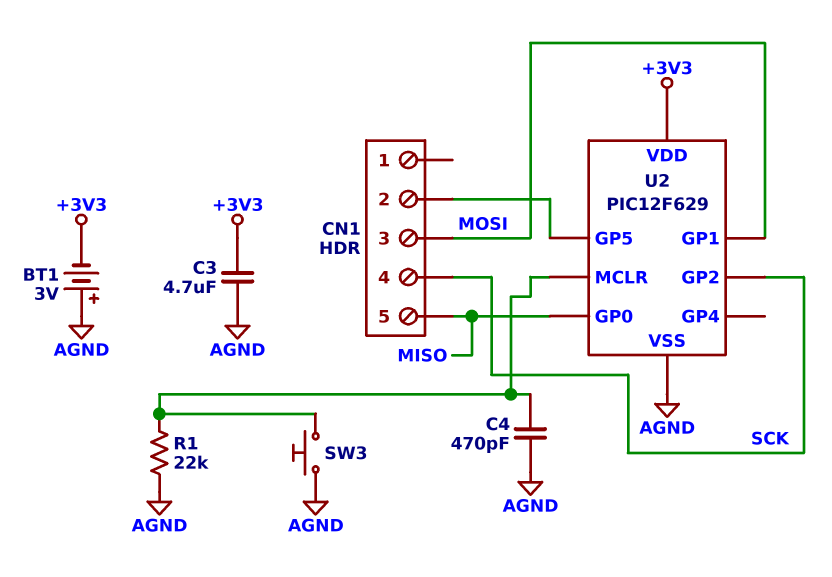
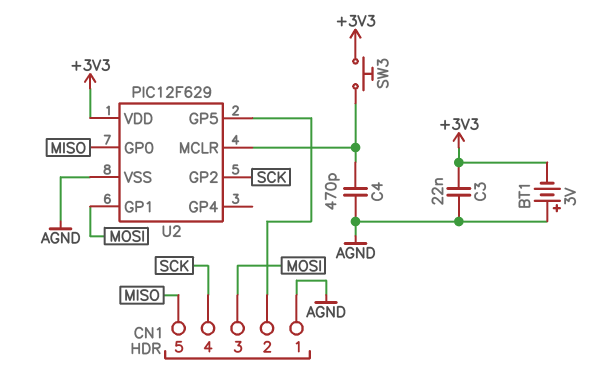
C3: 4.7uF (+3V3, AGND) -> 22nF (+3V3, AGND)
CN1 pin 1: none -> AGND
R1: 22k (AGND, U2/MCLR) -> none
SW3: button (AGND, U2/MCLR) -> button (+3V3, U2/MCLR)

